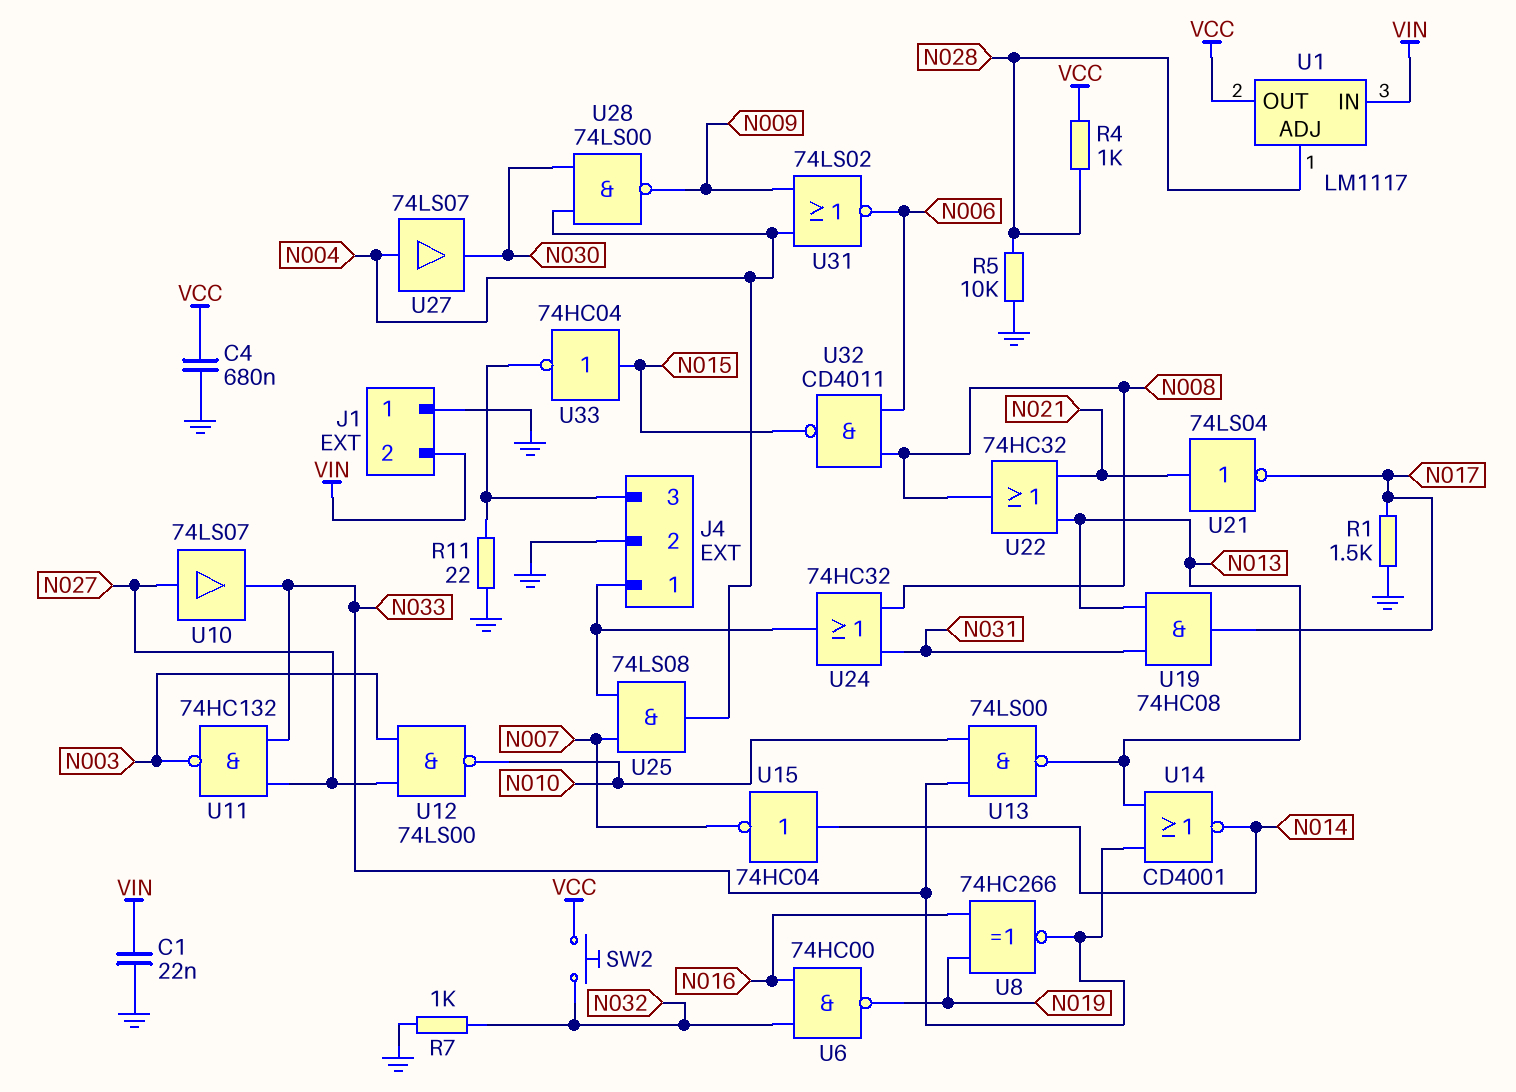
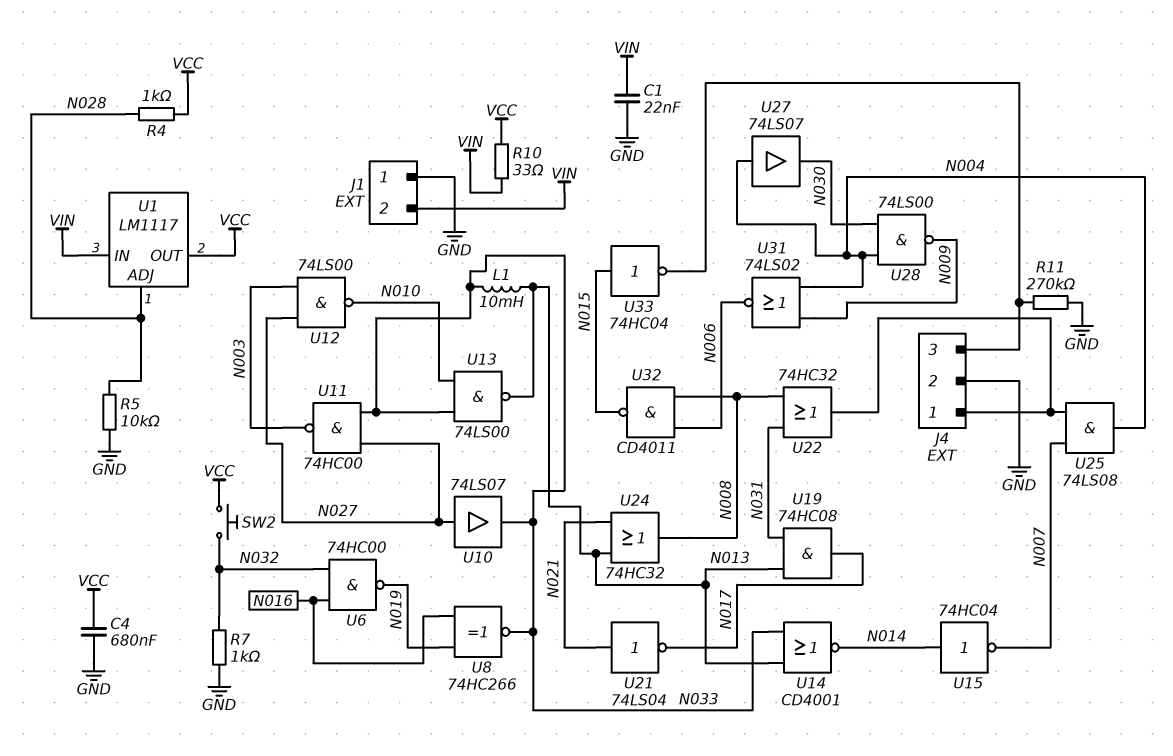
L1: none -> 10mH (N013, N033)
R1: 1.5k (GND, N017) -> none
R10: none -> 33 (VCC, VIN)
R11: 22 (GND, J4/3) -> 270k (GND, J4/3)
U11: NAND 74HC132 (in N027, in N033, out N003) -> NAND 74HC00 (in N027, in N033, out N003)
U22: OR 74HC32 (in N013, in N021, out N008) -> OR 74HC32 (in N008, in N031, out J4/1)
U24: OR 74HC32 (in N008, in N031, out J4/1) -> OR 74HC32 (in N013, in N021, out N008)

